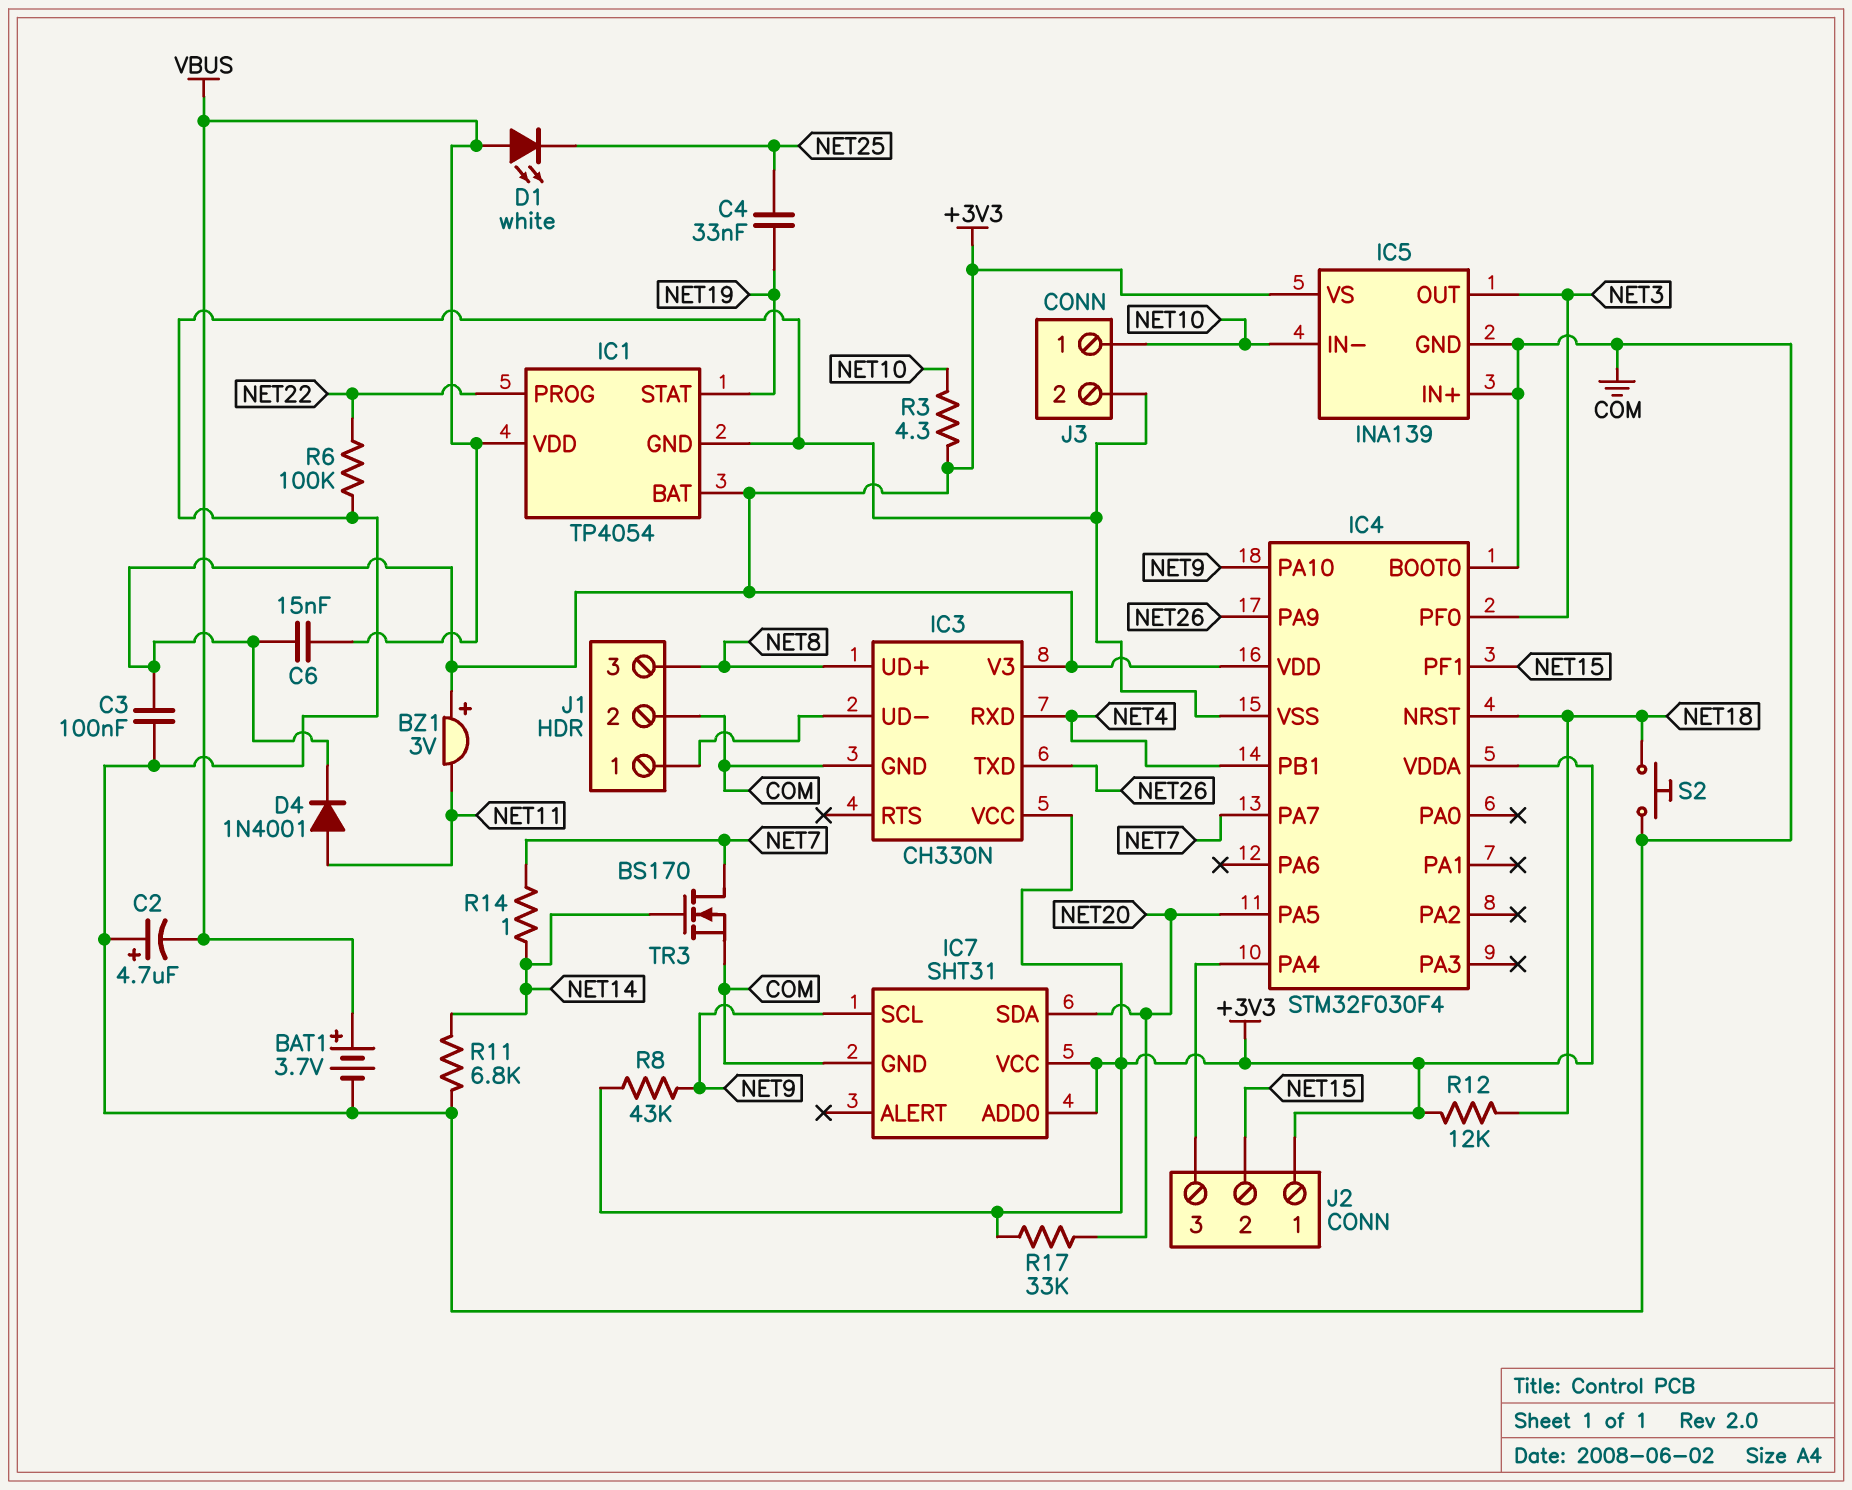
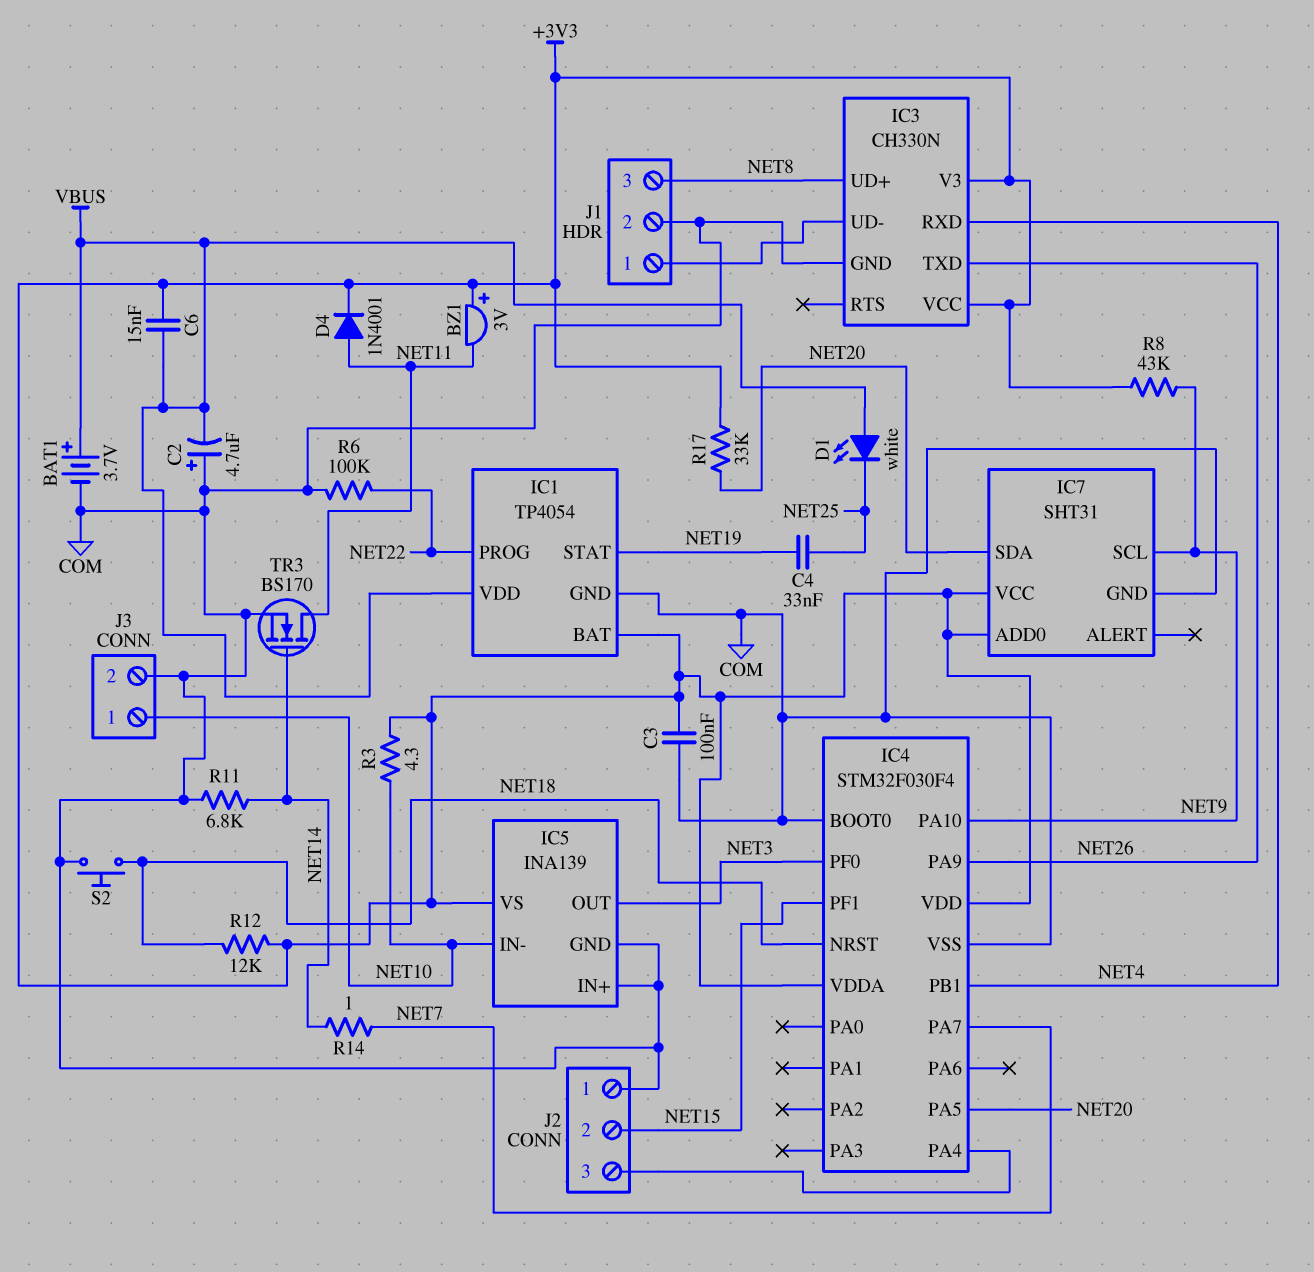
J2 pin 1: +3V3 -> COM
TR3: NMOS BS170 (G NET14, D NET7, S COM) -> NMOS BS170 (G NET14, D NET11, S COM)

